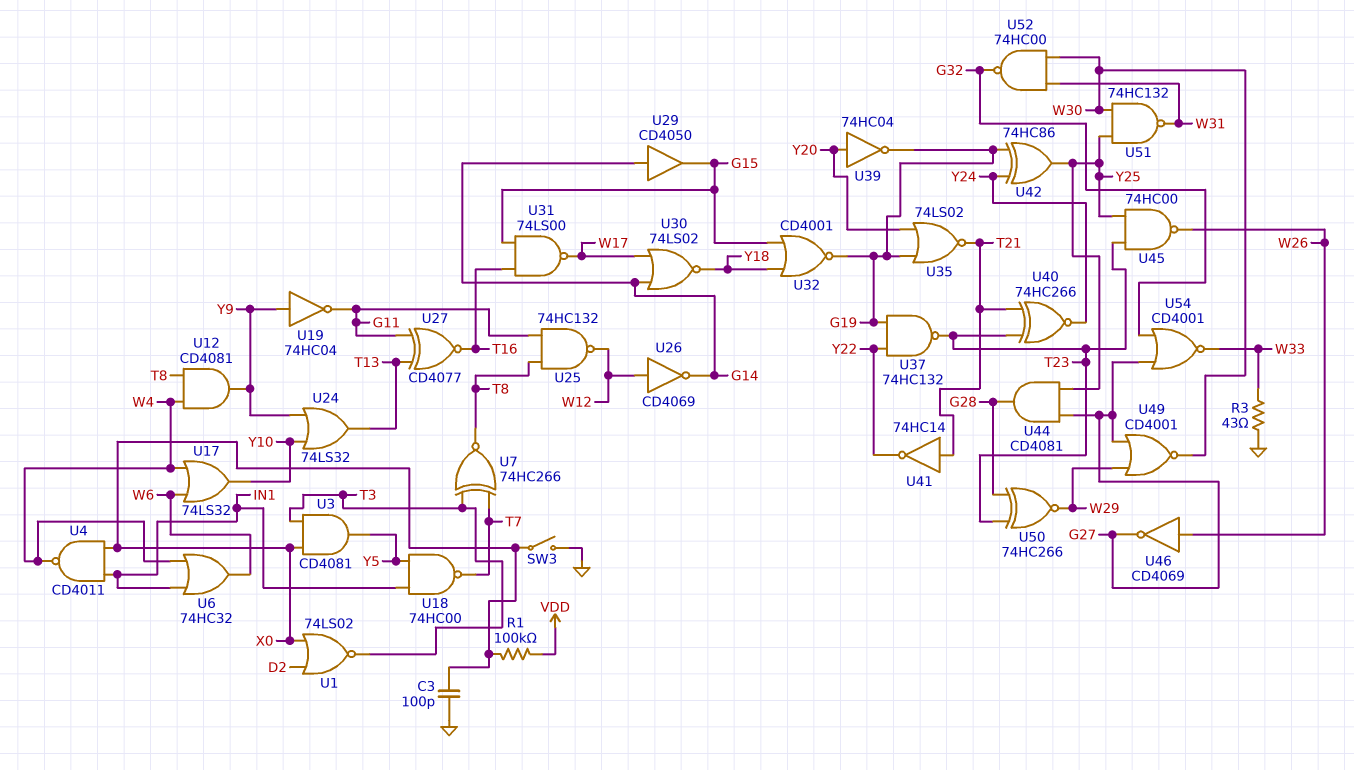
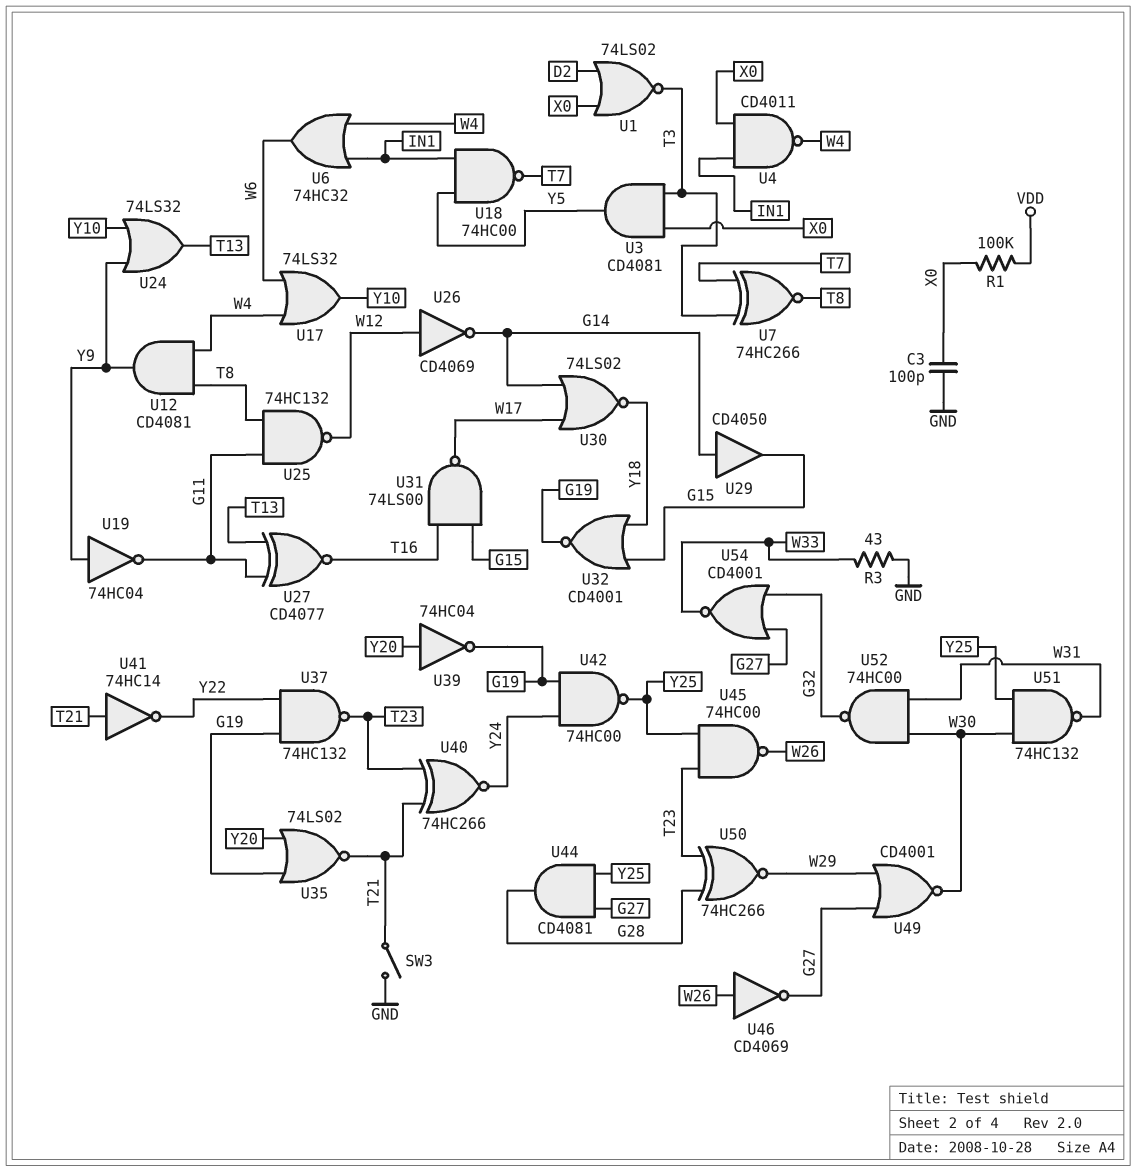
SW3: switch (GND, X0) -> switch (GND, T21)
U42: XOR 74HC86 (in G19, in Y24, out Y25) -> NAND 74HC00 (in G19, in Y24, out Y25)

